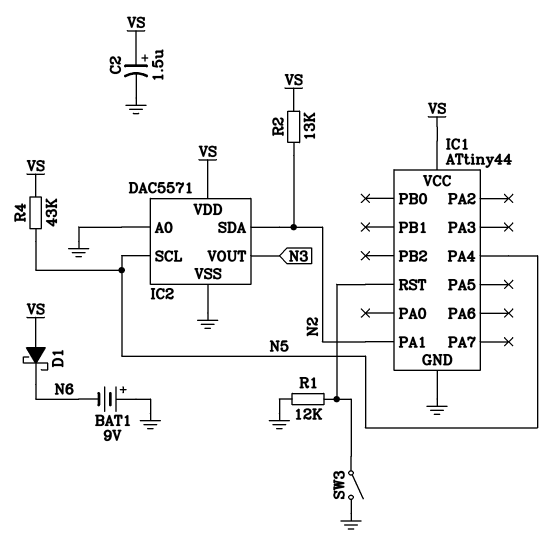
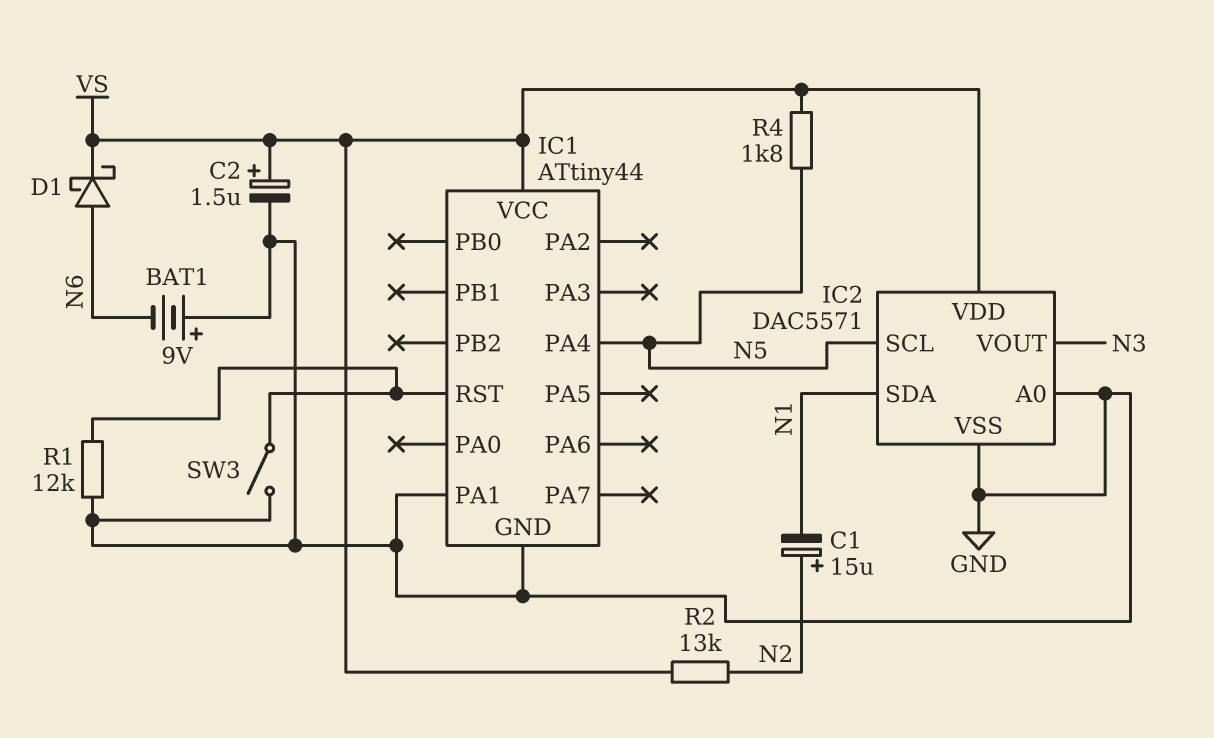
C1: none -> 15uF (plus N2, minus N1)
D1: schottky (A VS, K N6) -> schottky (A N6, K VS)
IC1 pin PA1: N2 -> GND
IC2 pin SDA: N2 -> N1
R4: 43k (N5, VS) -> 1.8k (N5, VS)

